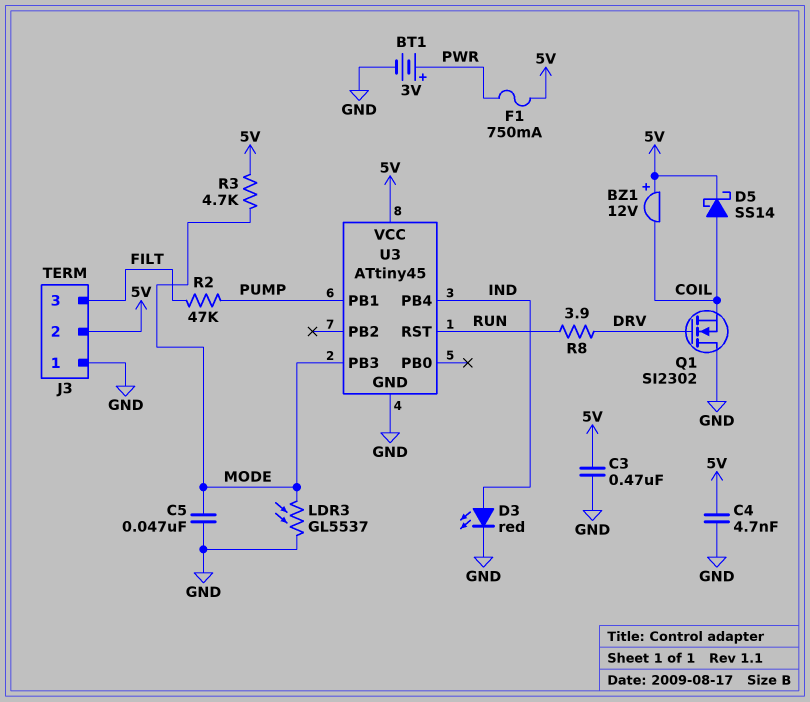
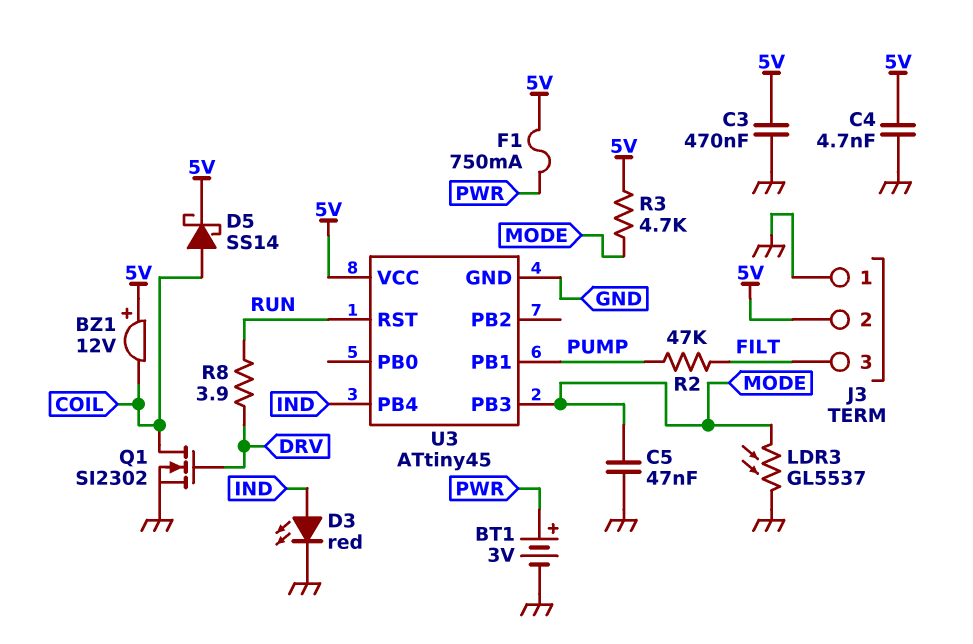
Q1: NMOS SI2302 (G DRV, D GND, S COIL) -> NMOS SI2302 (G DRV, D COIL, S GND)

